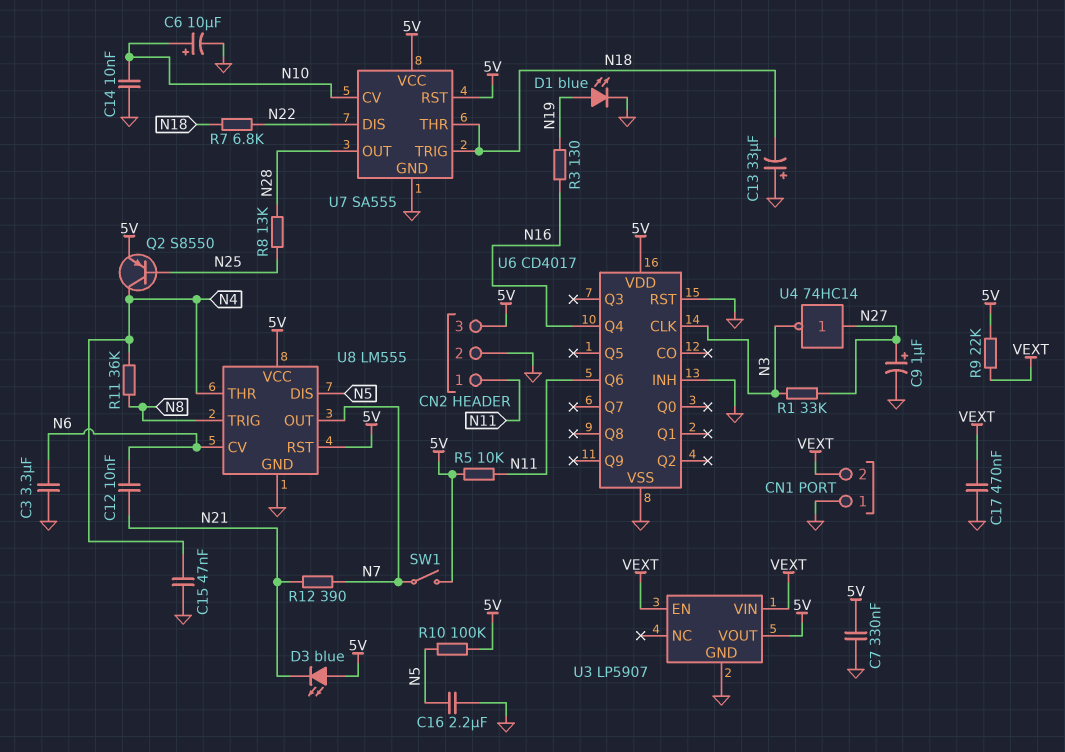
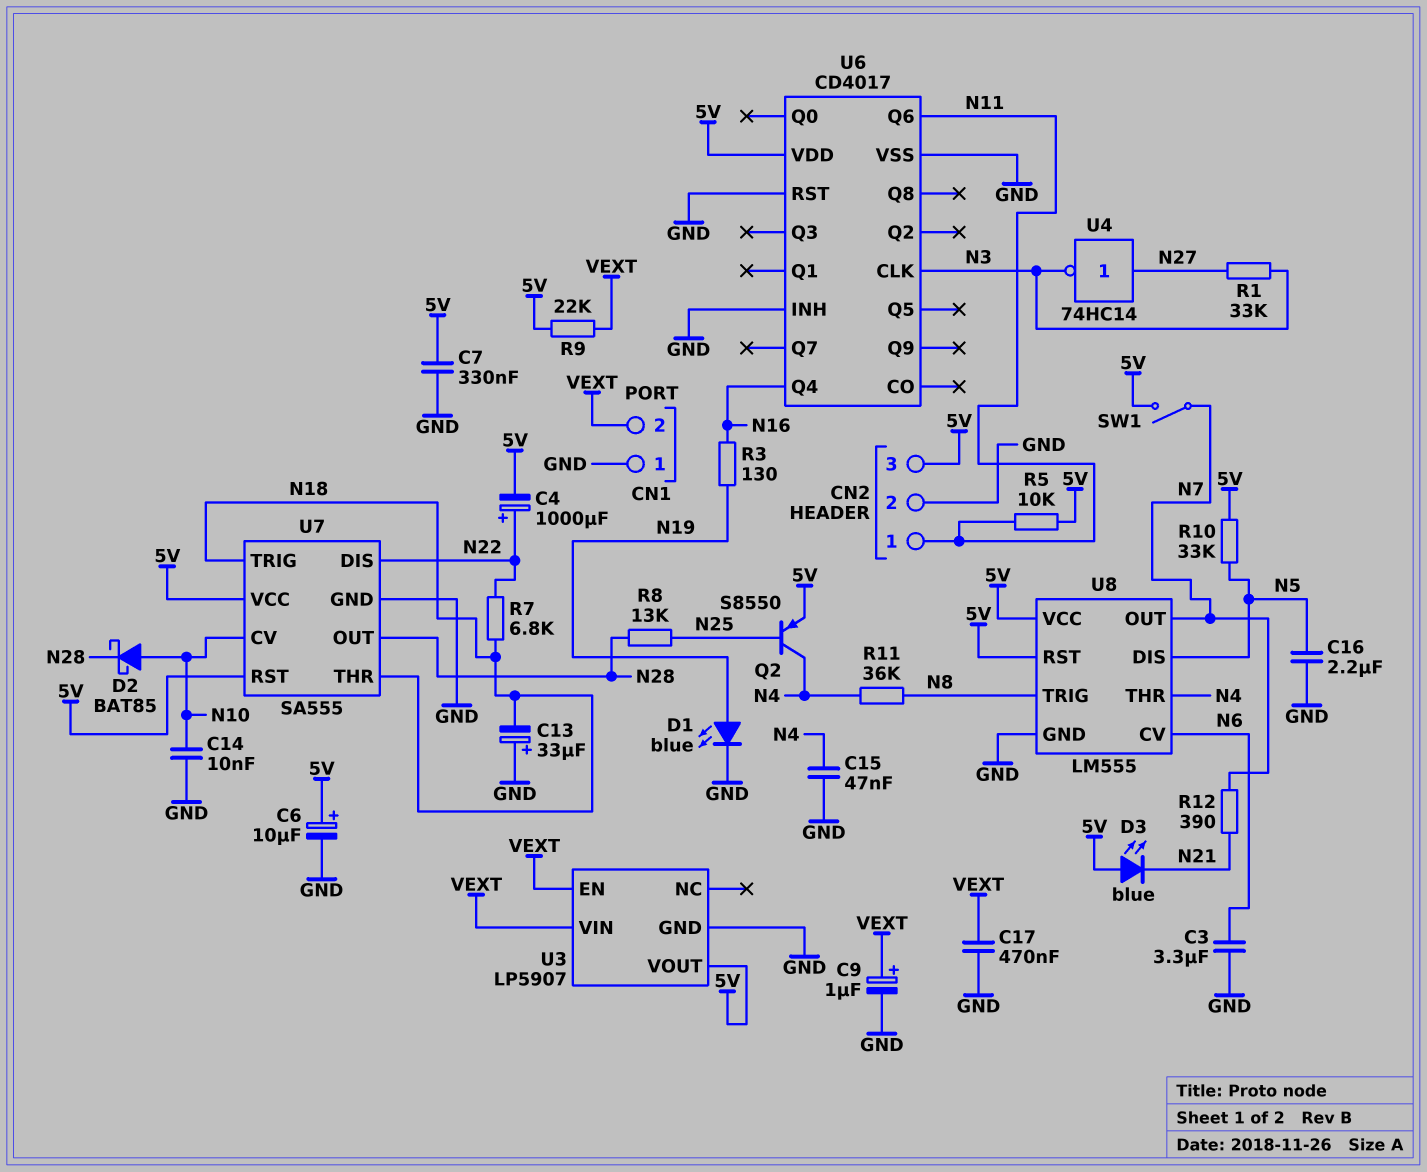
C4: none -> 1000uF (plus N22, minus 5V)
C6: 10uF (plus N10, minus GND) -> 10uF (plus 5V, minus GND)
C9: 1uF (plus N27, minus GND) -> 1uF (plus VEXT, minus GND)
C12: 10nF (N6, N21) -> none
D2: none -> schottky BAT85 (A N10, K N28)
R10: 100k (5V, N5) -> 33k (5V, N5)

